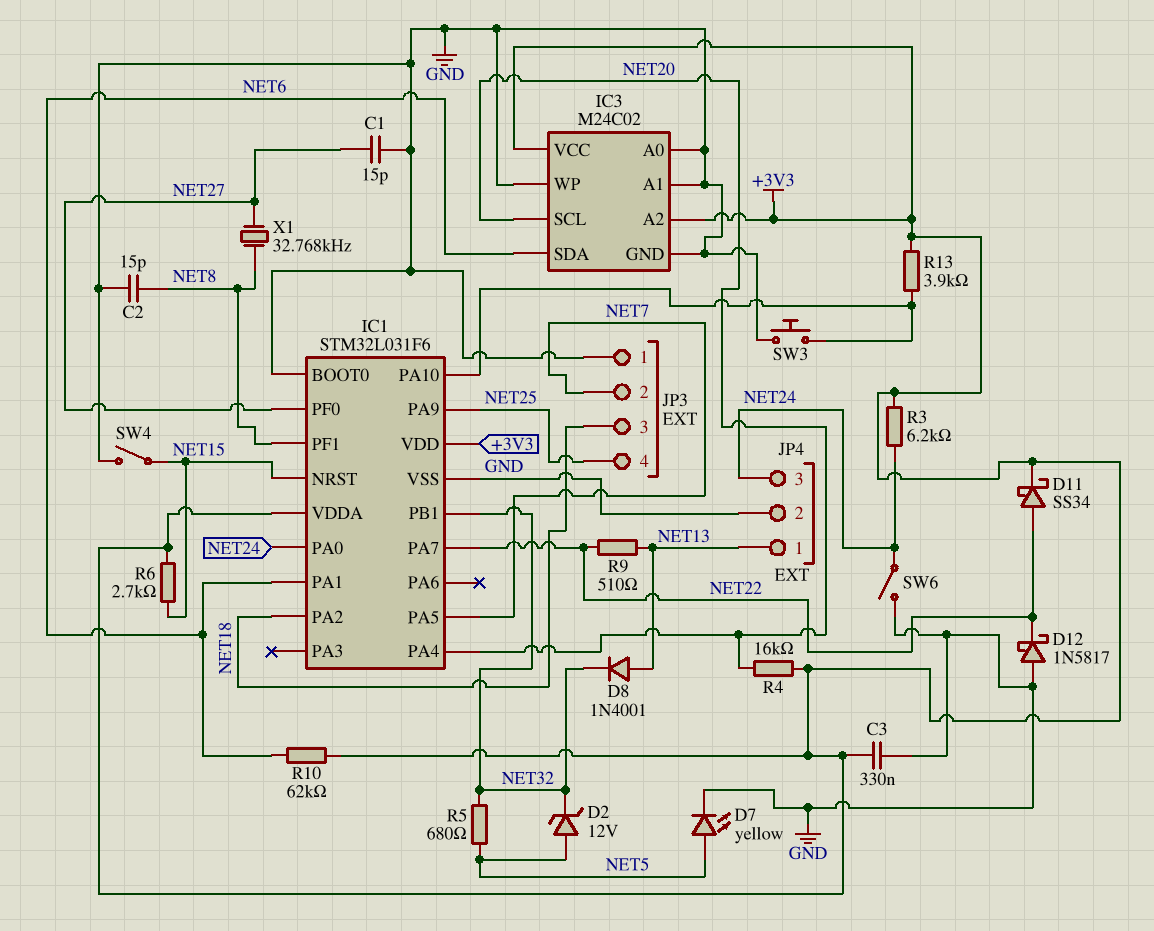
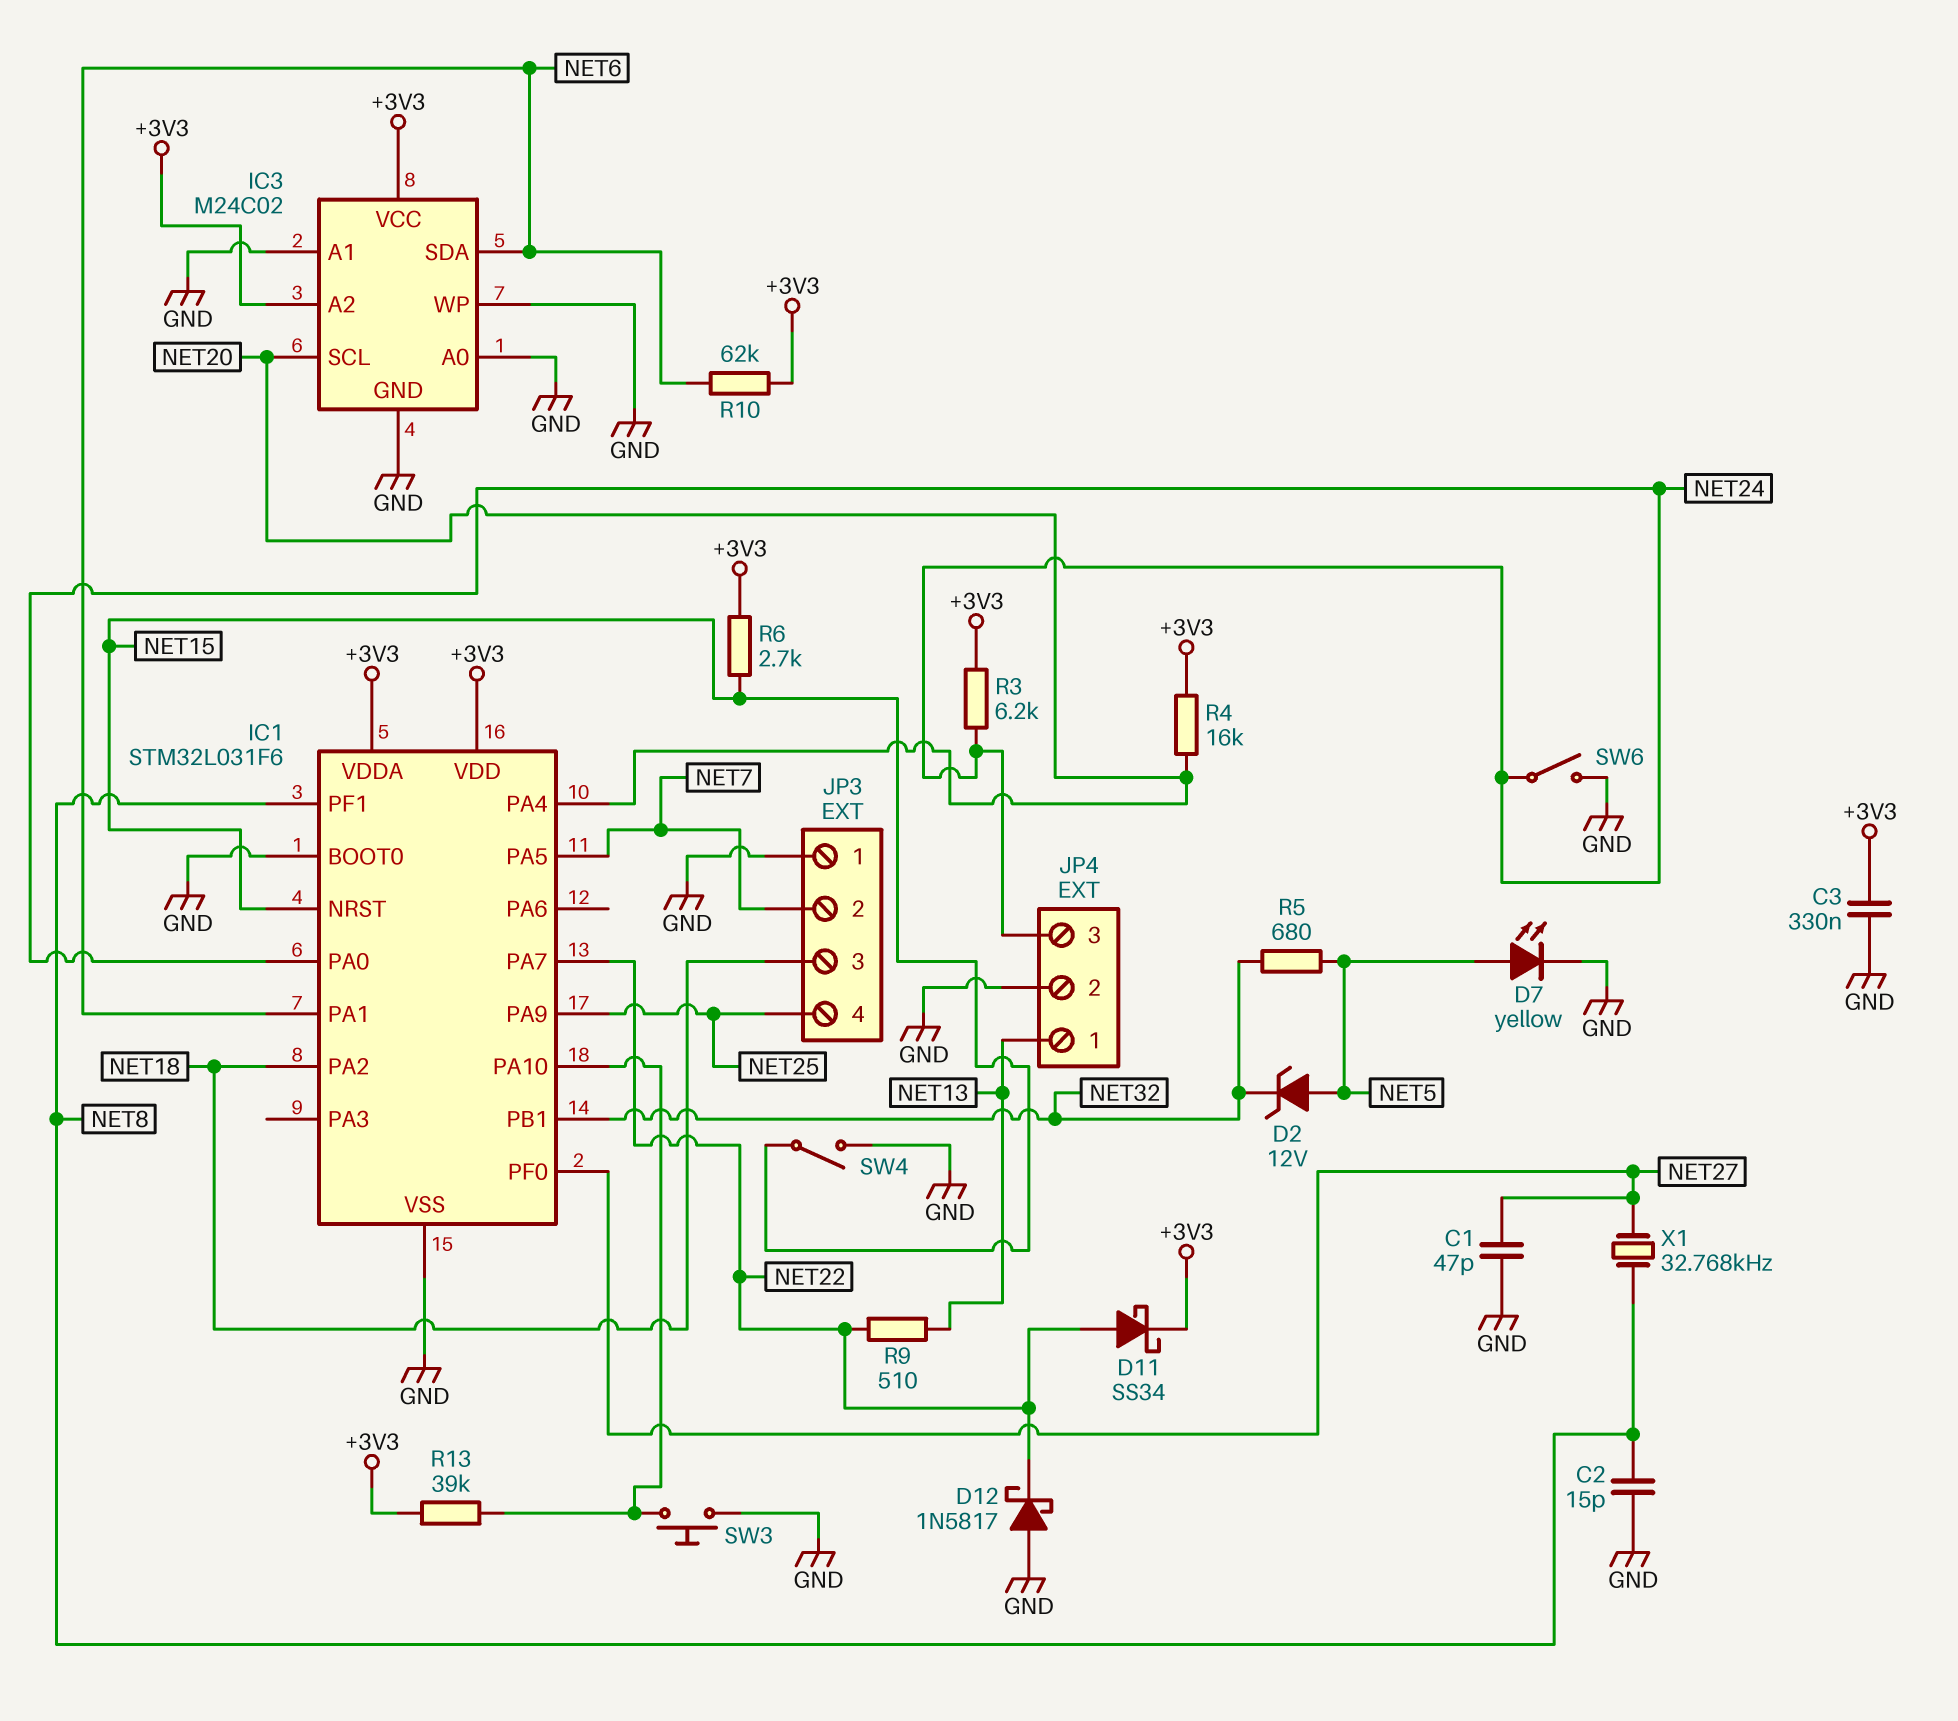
C1: 15pF (GND, NET27) -> 47pF (GND, NET27)
D8: diode 1N4001 (A NET13, K NET32) -> none
R13: 3.9k (+3V3, IC1/PA10) -> 39k (+3V3, IC1/PA10)

